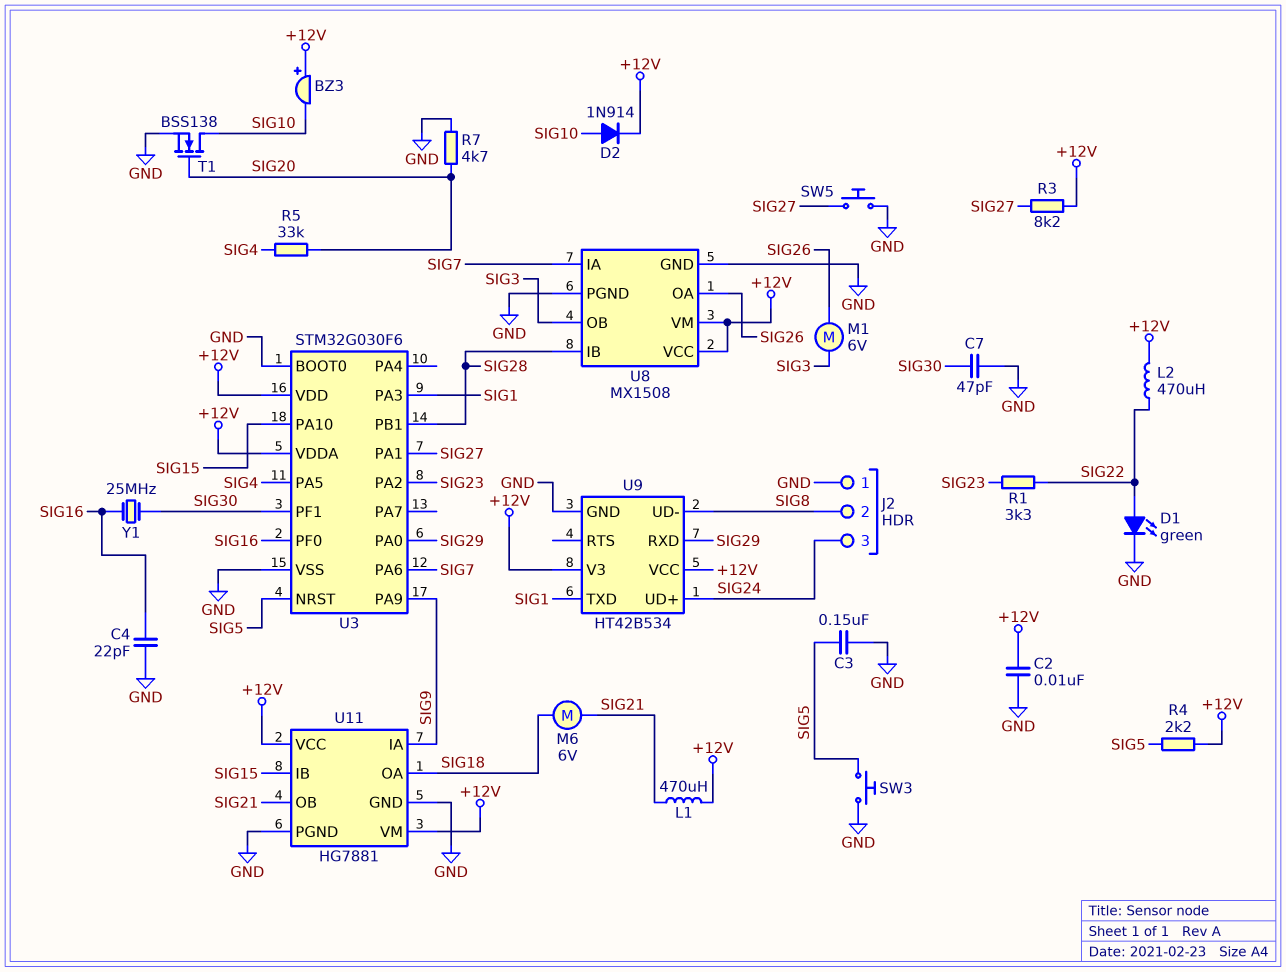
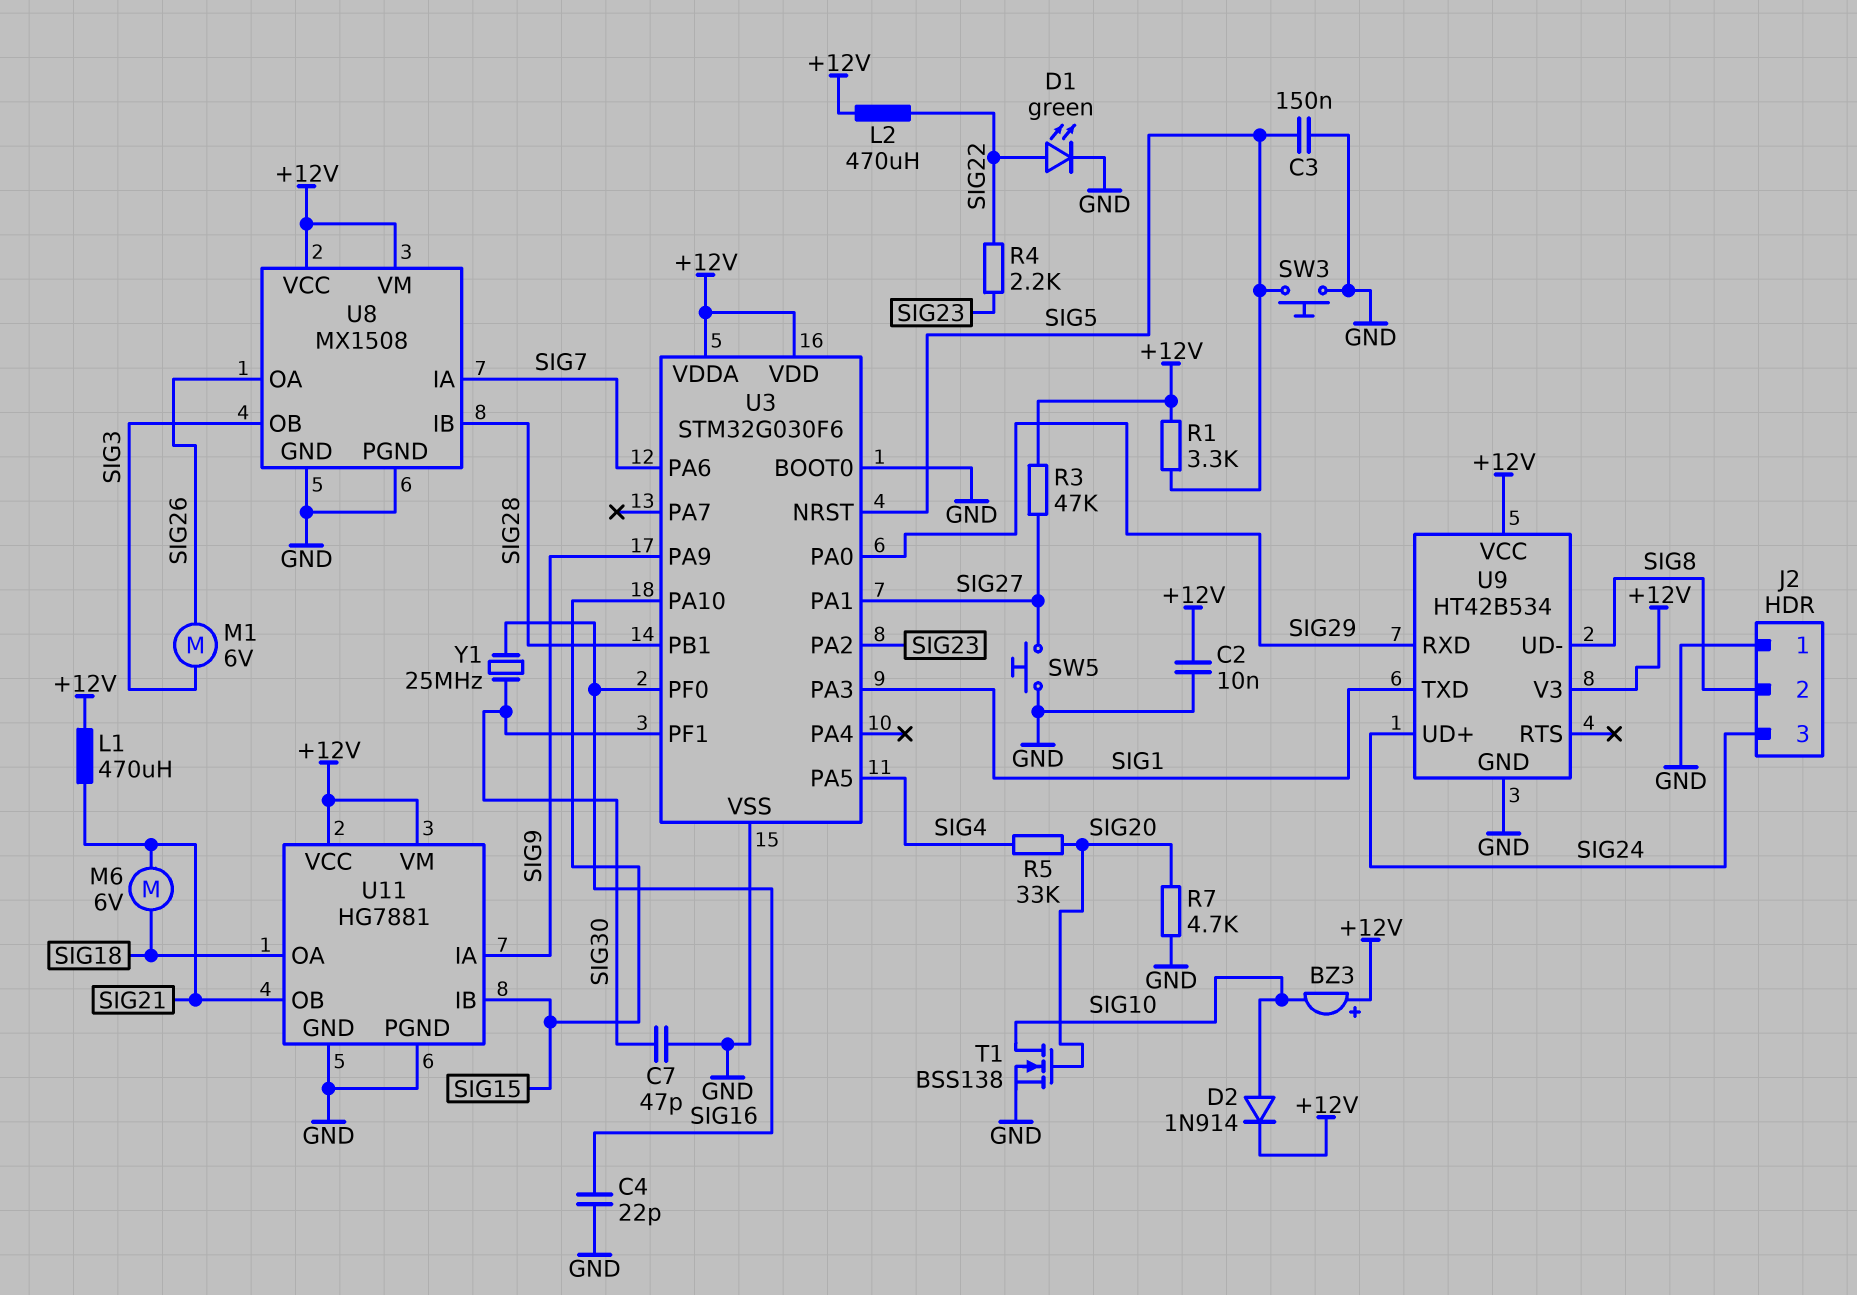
R1: 3.3k (SIG22, SIG23) -> 3.3k (+12V, SIG5)
R3: 8.2k (+12V, SIG27) -> 47k (+12V, SIG27)
R4: 2.2k (+12V, SIG5) -> 2.2k (SIG22, SIG23)

